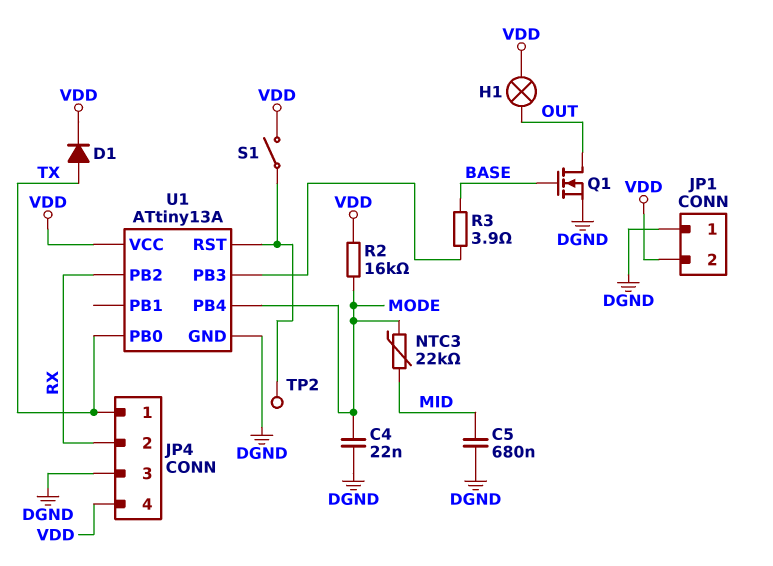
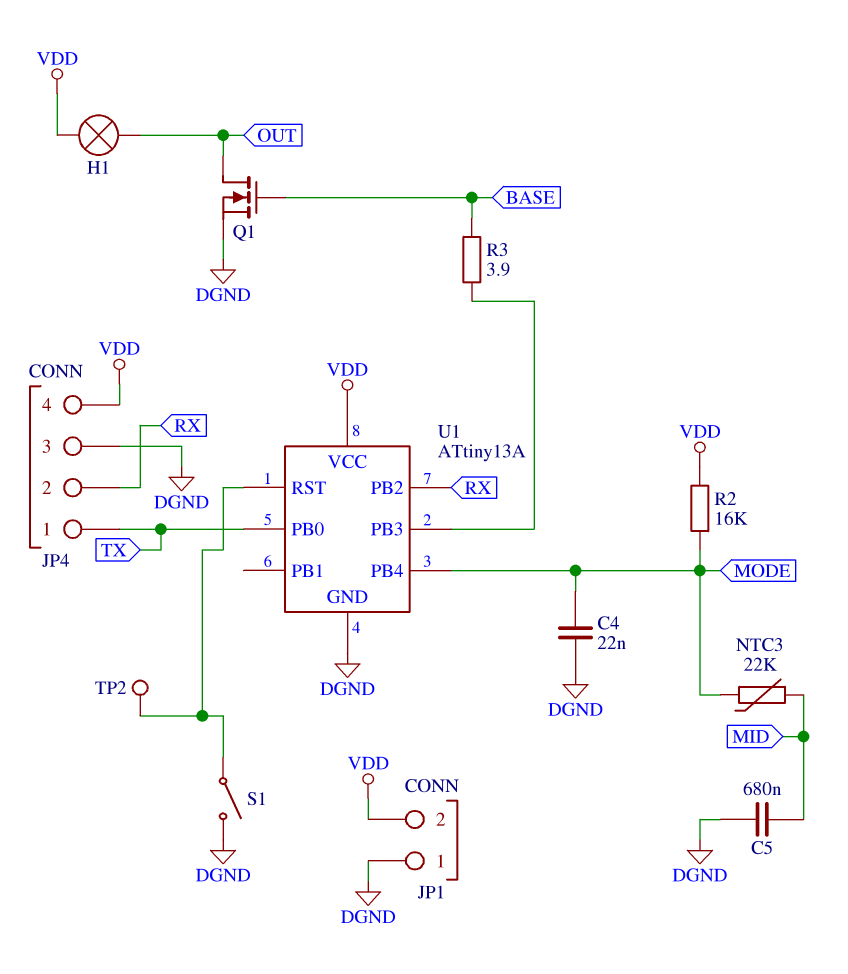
D1: diode (A TX, K VDD) -> none
S1: switch (U1/RST, VDD) -> switch (DGND, U1/RST)

